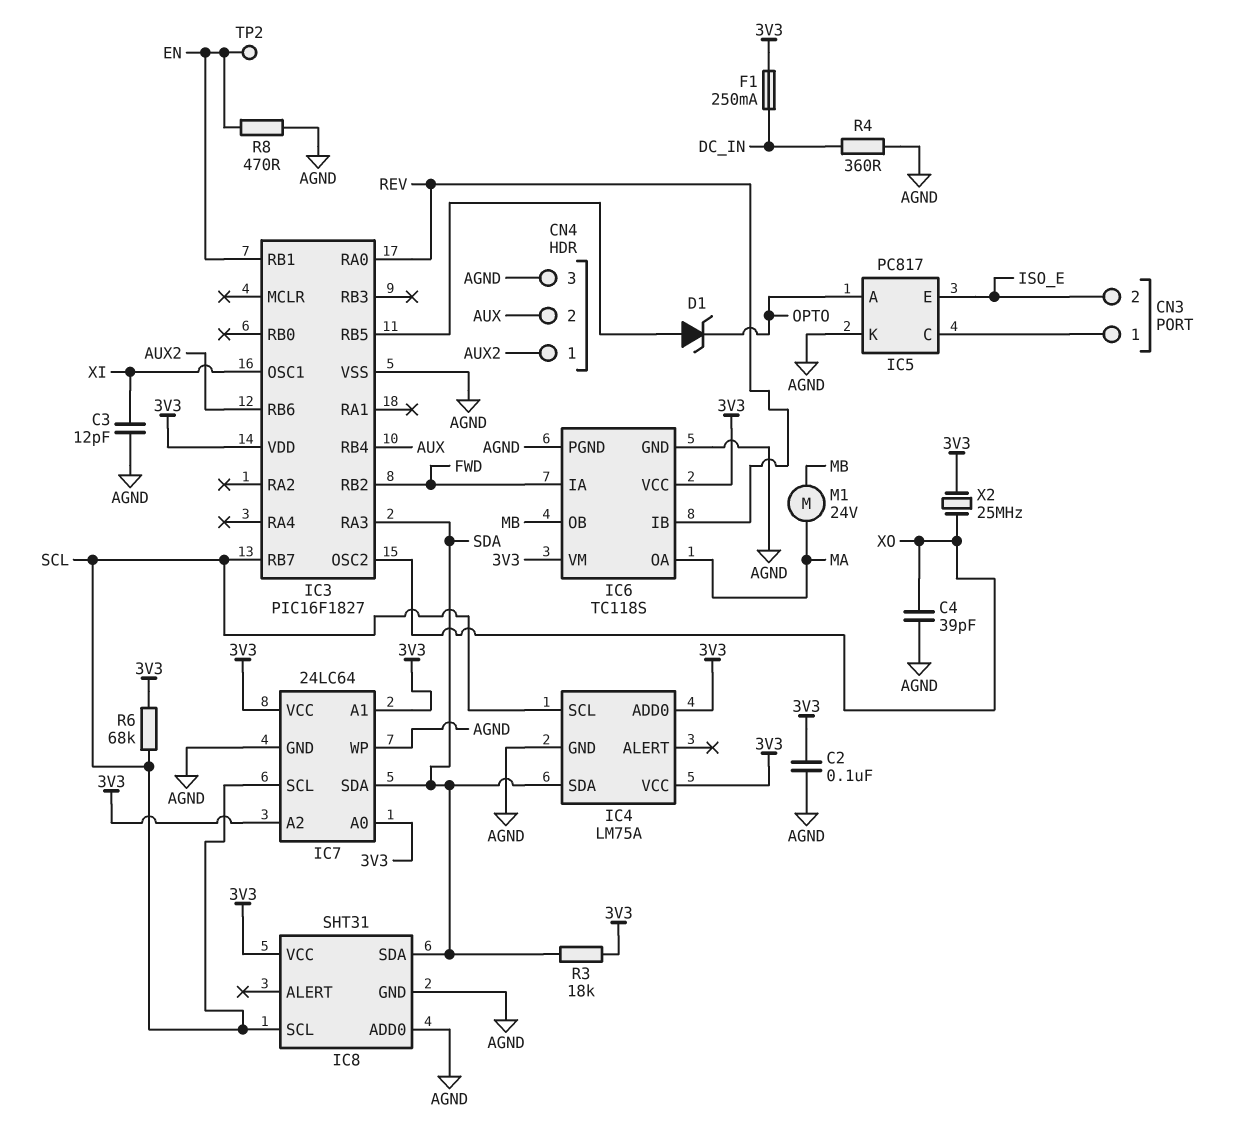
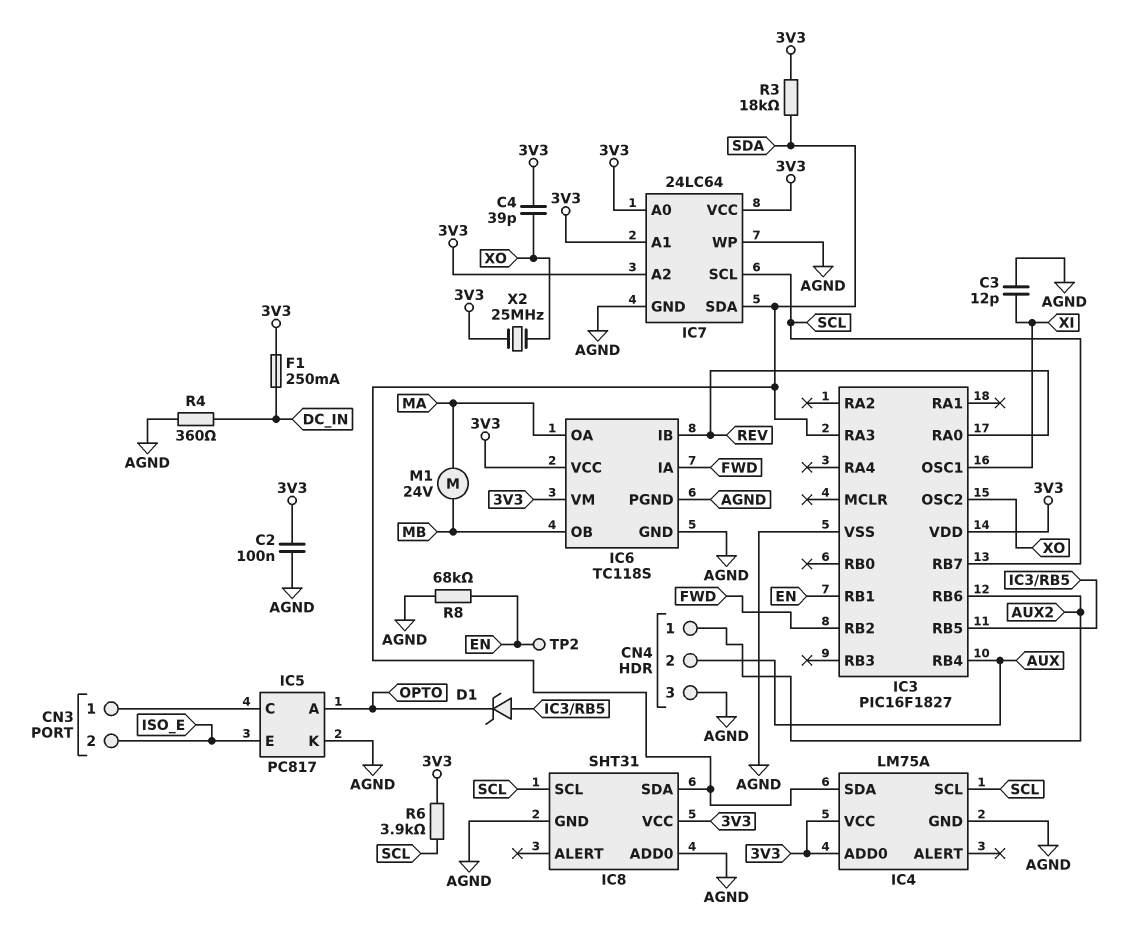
C4: 39pF (AGND, XO) -> 39pF (3V3, XO)
R6: 68k (3V3, SCL) -> 3.9k (3V3, SCL)
R8: 470 (AGND, EN) -> 68k (AGND, EN)

